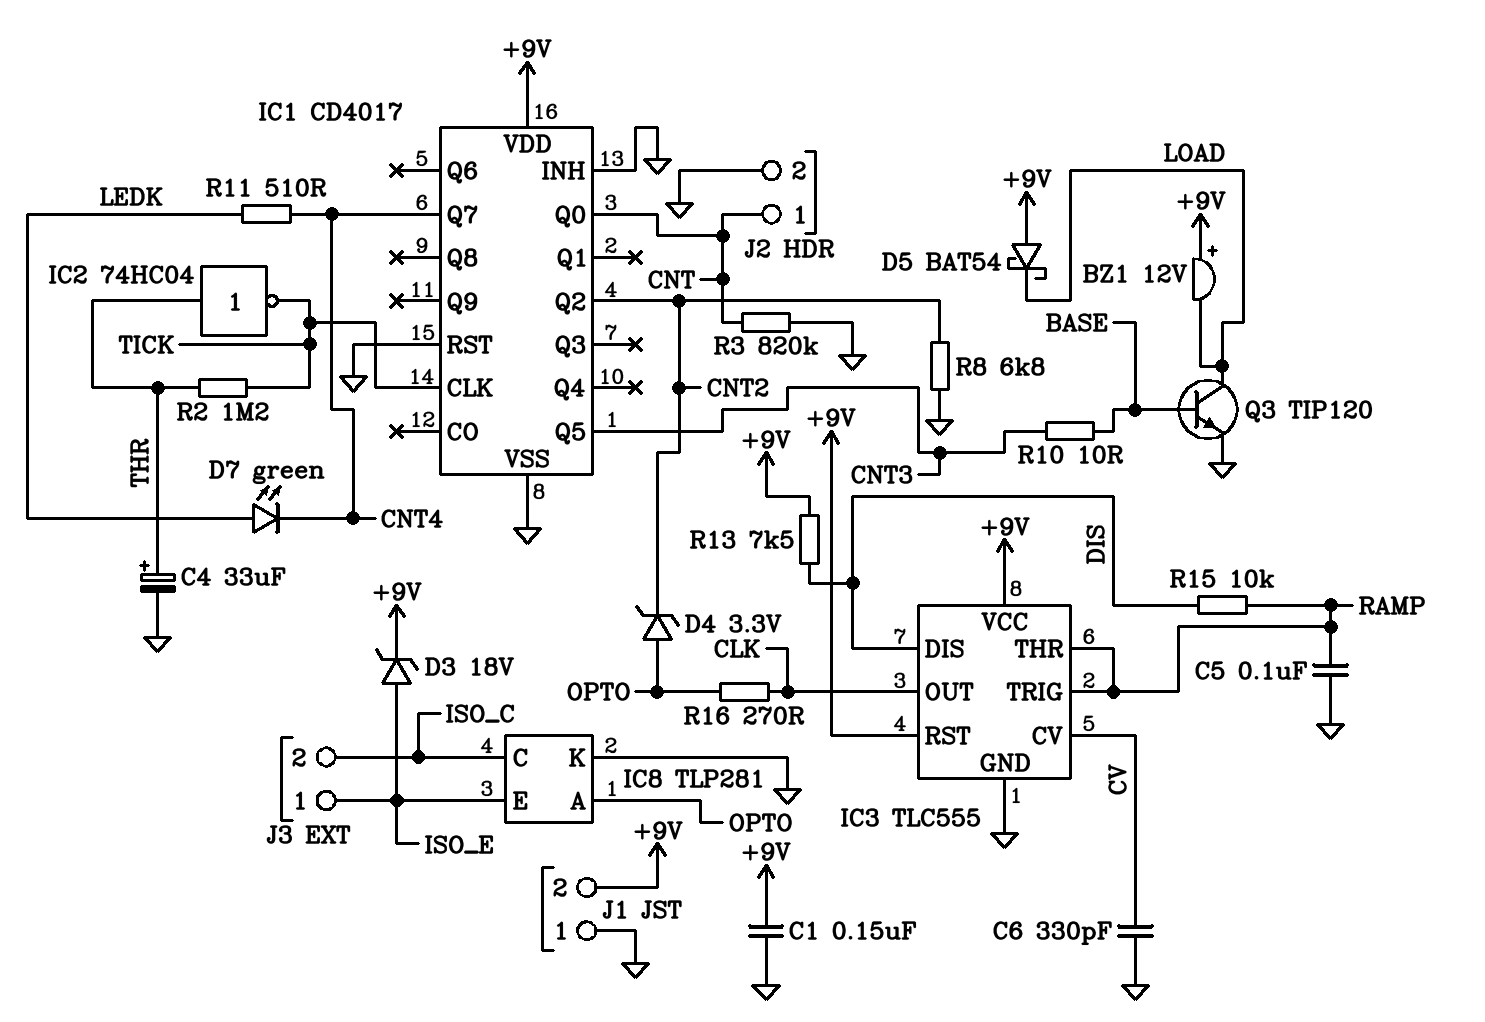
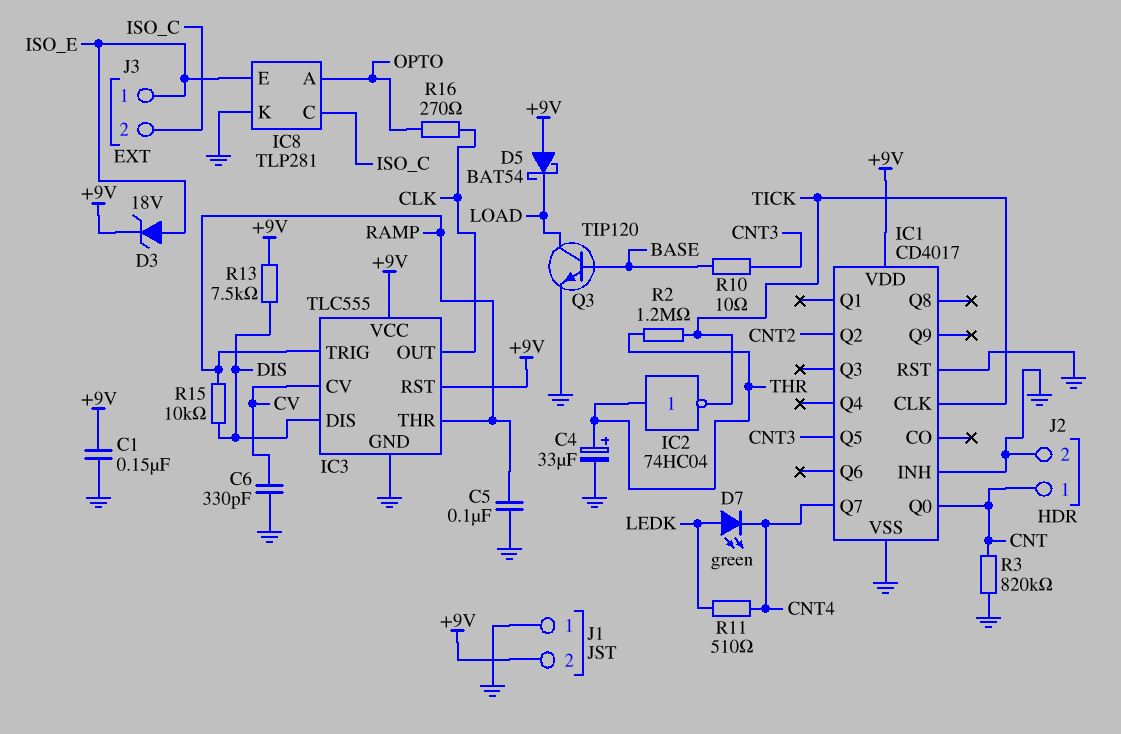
BZ1: buzzer 12V (plus +9V, minus LOAD) -> none
D4: zener 3.3V (A OPTO, K CNT2) -> none
R8: 6.8k (CNT2, GND) -> none

